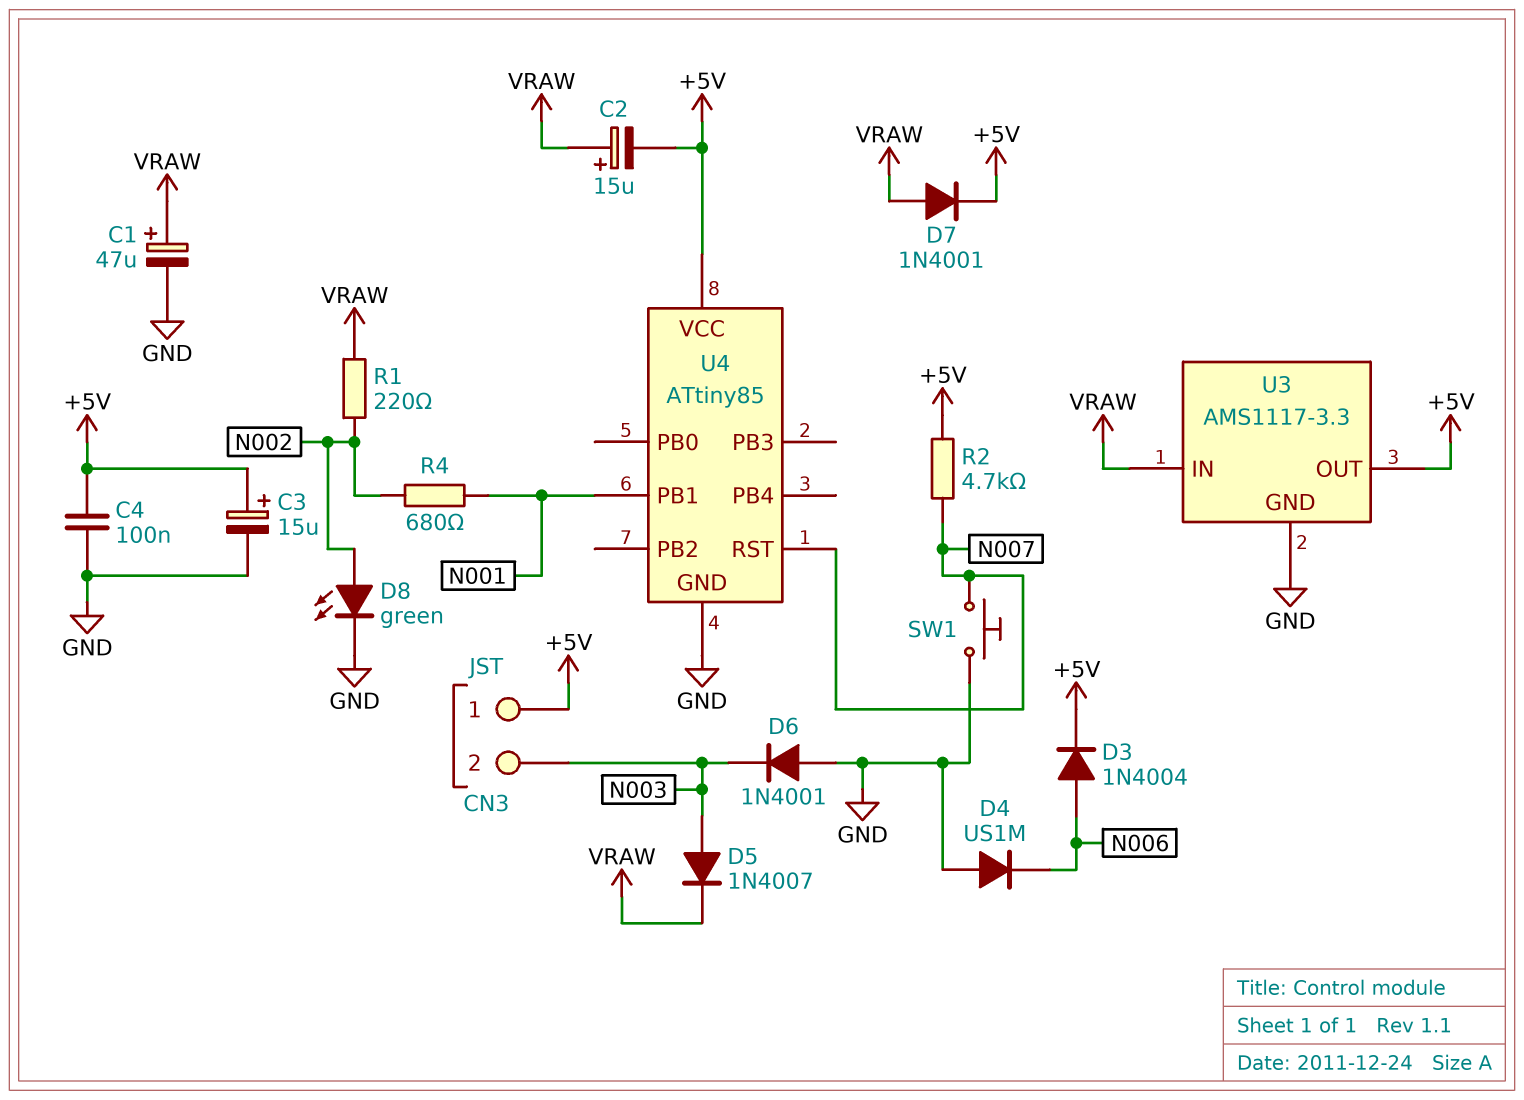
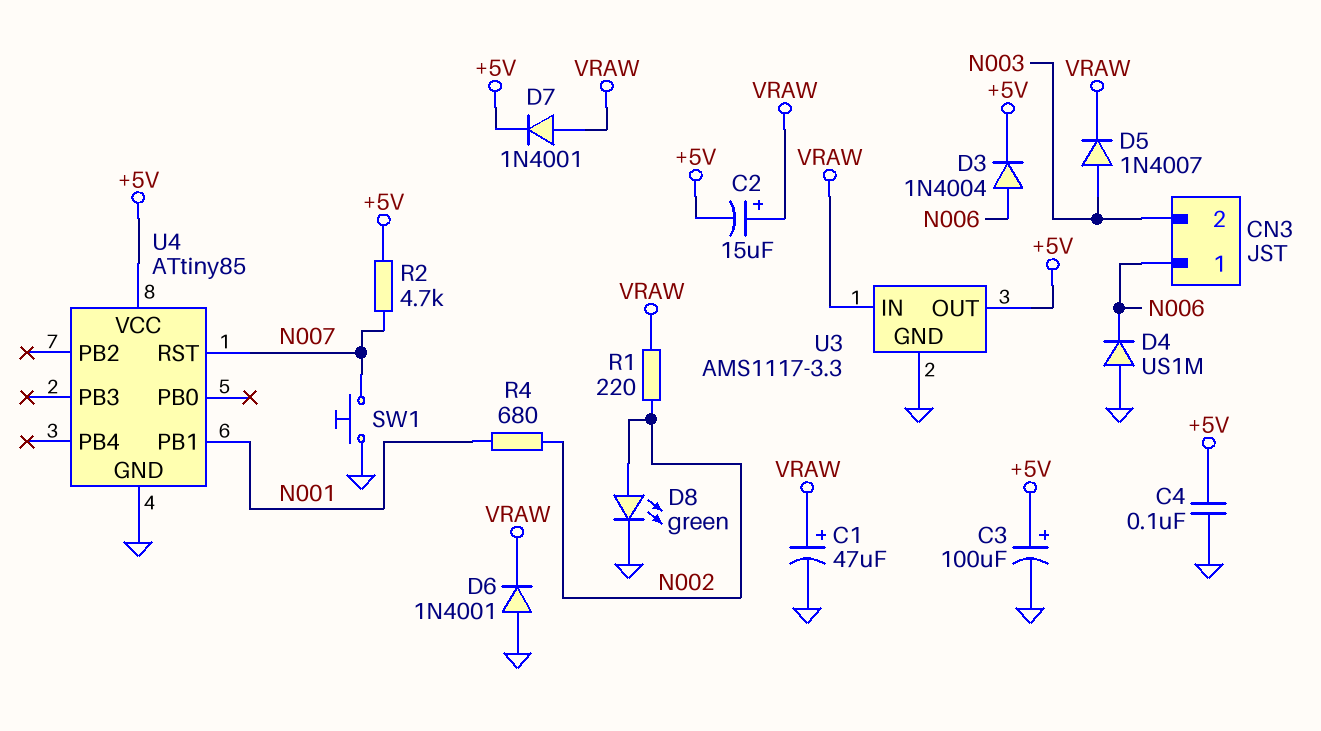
C3: 15uF (plus +5V, minus GND) -> 100uF (plus +5V, minus GND)
CN3 pin 1: +5V -> N006
D6: diode 1N4001 (A GND, K N003) -> diode 1N4001 (A GND, K VRAW)

